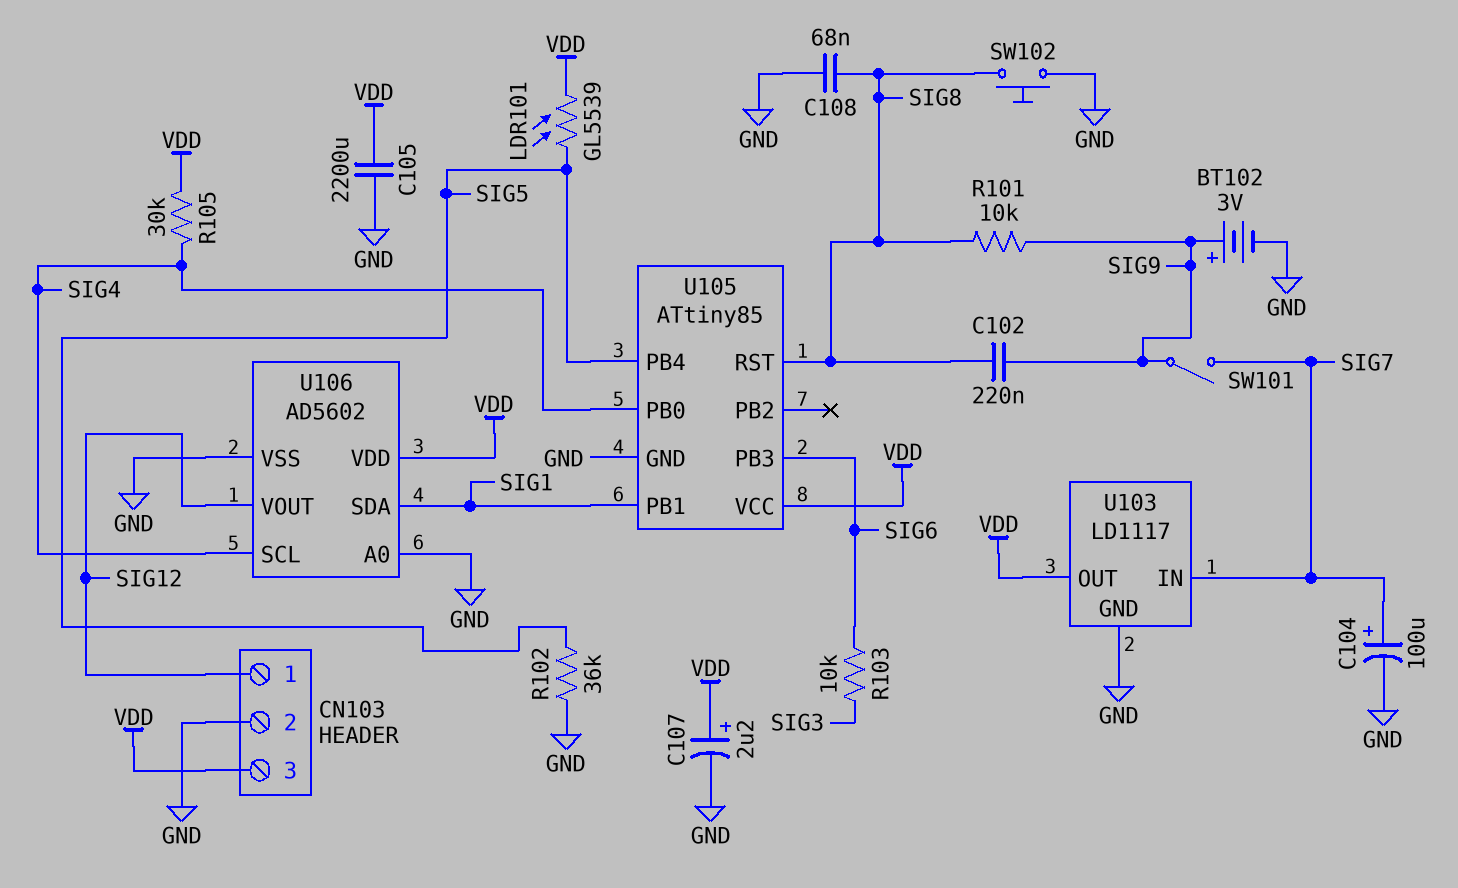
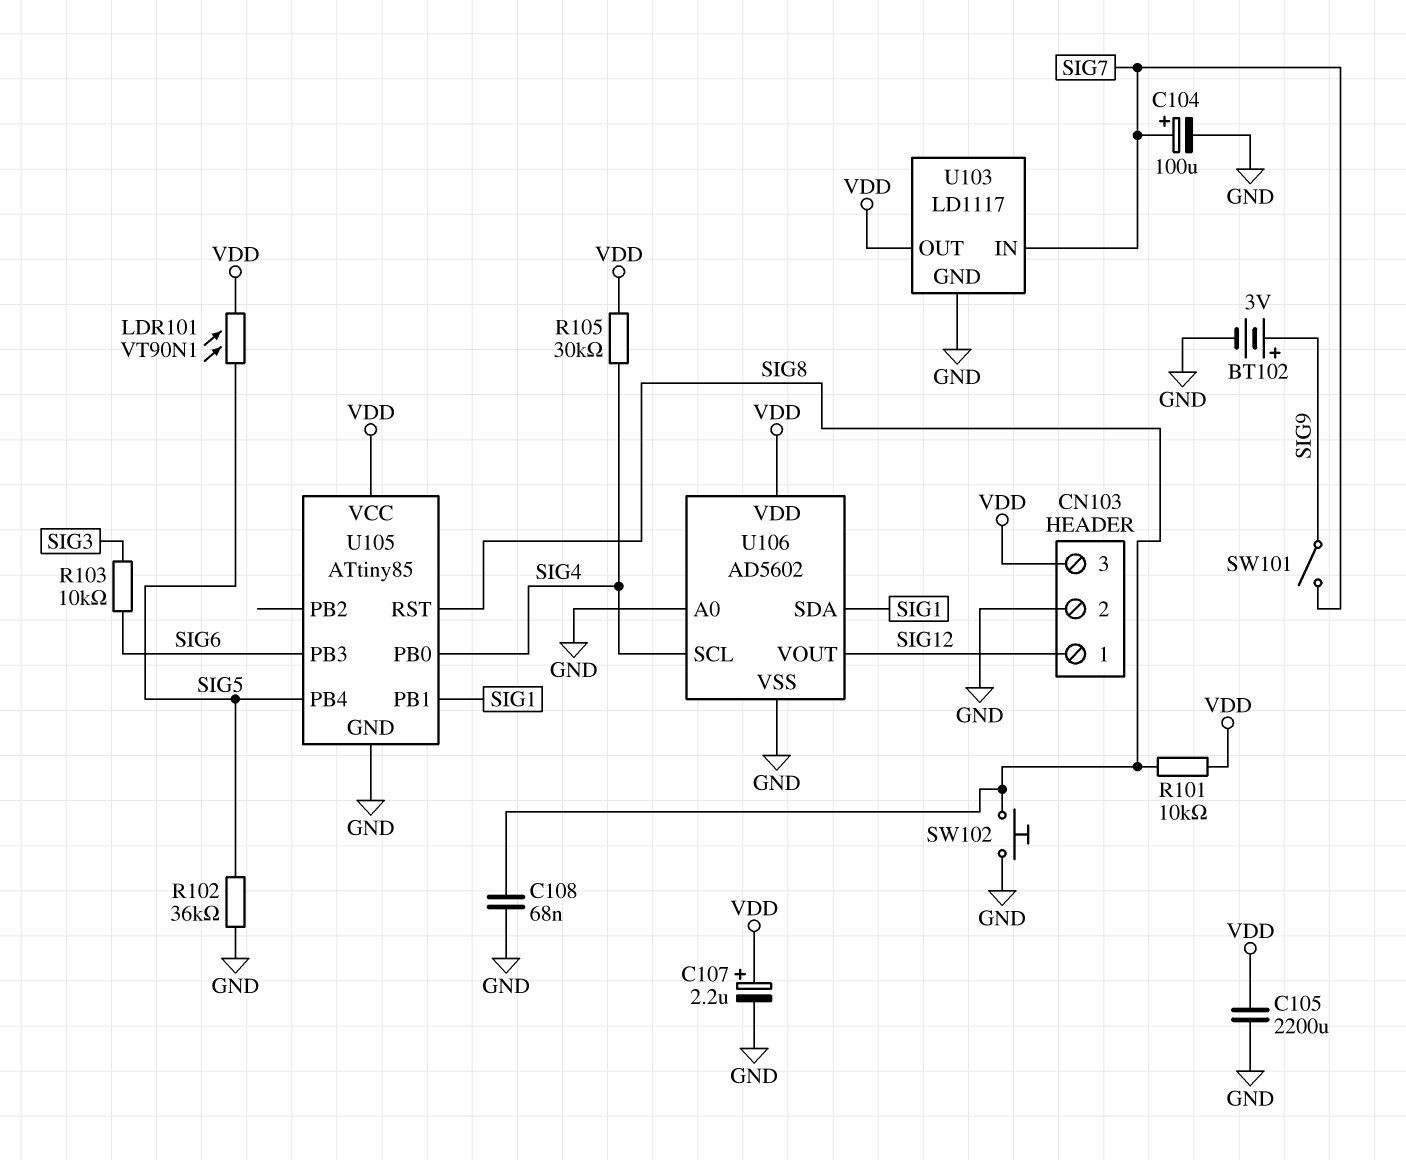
C102: 220nF (SIG8, SIG9) -> none
LDR101: GL5539 (SIG5, VDD) -> VT90N1 (SIG5, VDD)
R101: 10k (SIG8, SIG9) -> 10k (SIG8, VDD)

